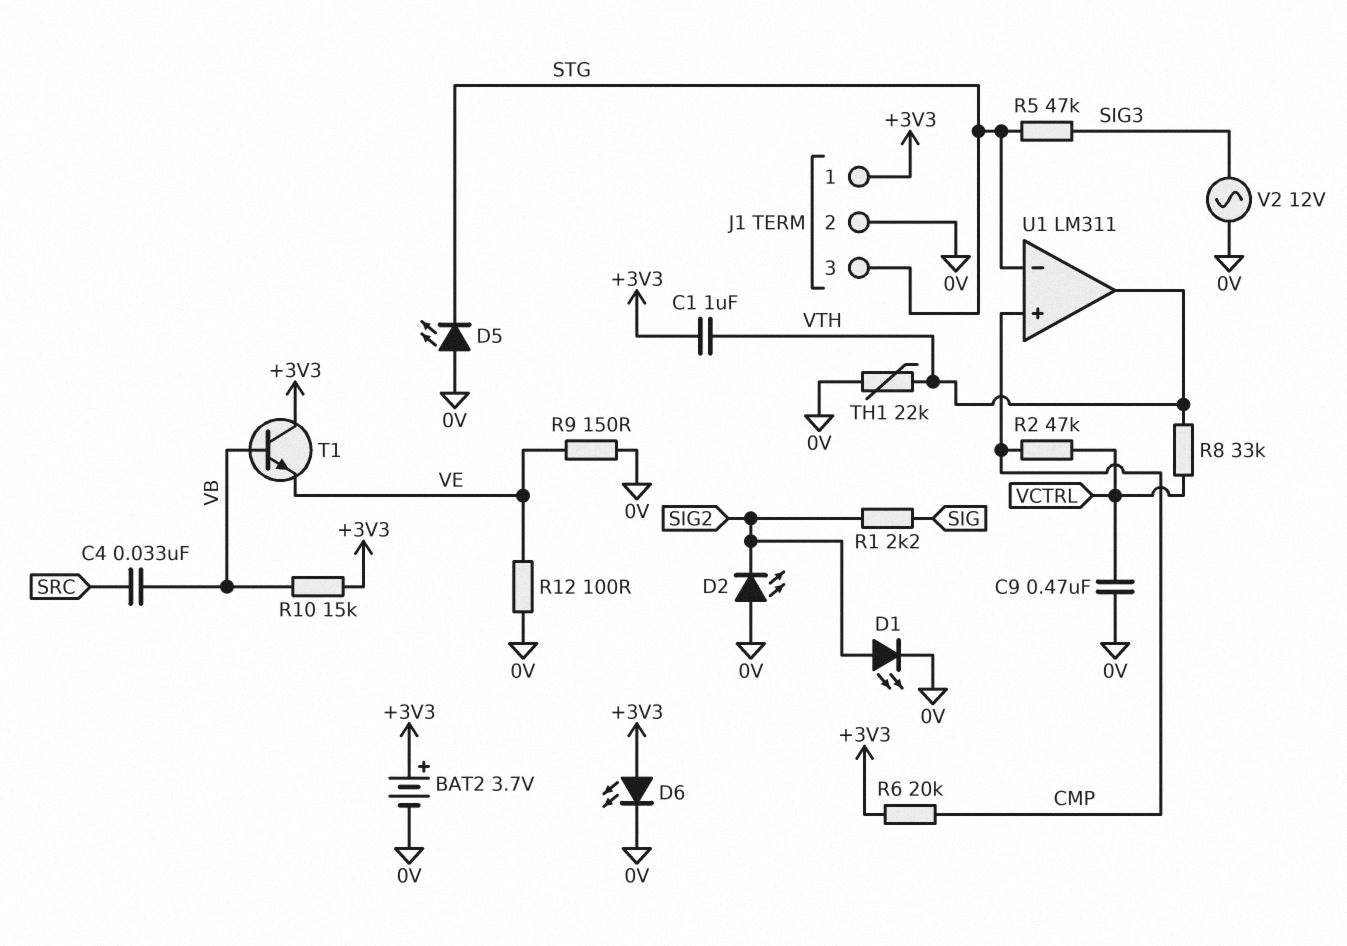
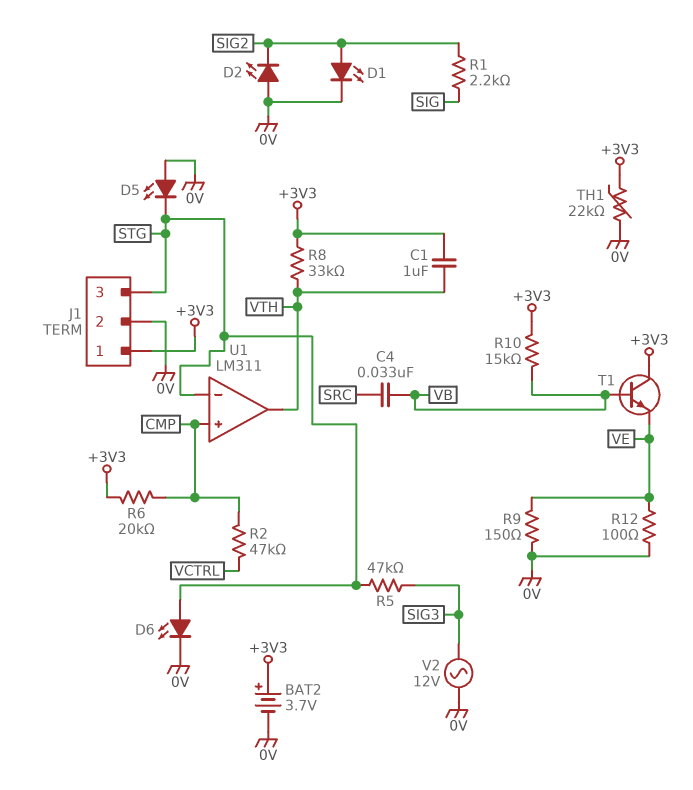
C9: 470nF (0V, VCTRL) -> none
D6: LED (A +3V3, K 0V) -> LED (A STG, K 0V)
R8: 33k (VCTRL, VTH) -> 33k (+3V3, VTH)
TH1: 22k (0V, VTH) -> 22k (+3V3, 0V)

